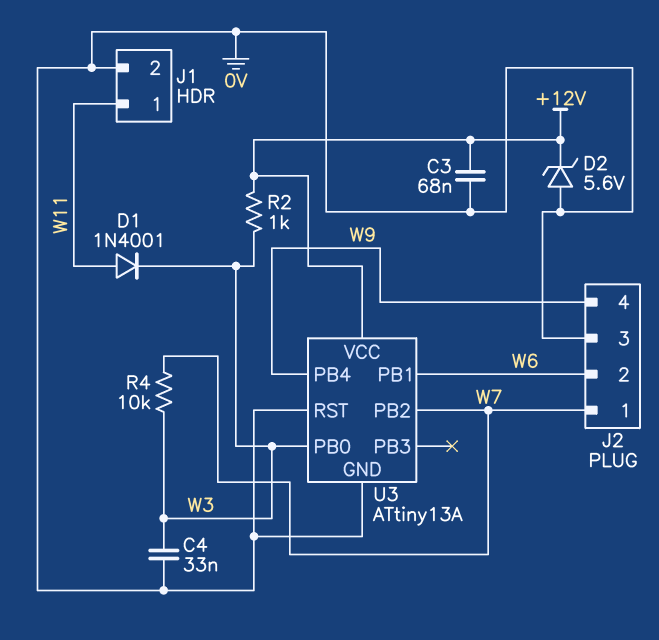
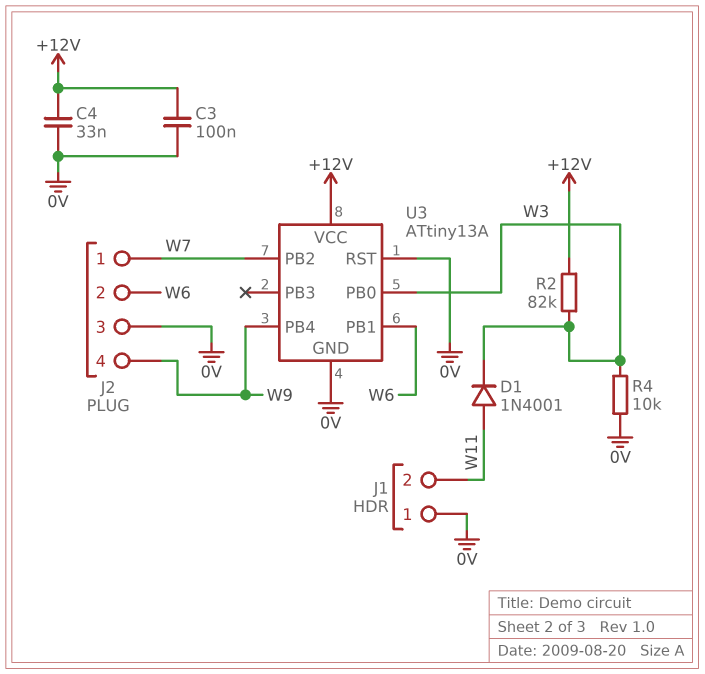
C3: 68nF (+12V, 0V) -> 100nF (+12V, 0V)
C4: 33nF (0V, W3) -> 33nF (+12V, 0V)
D2: zener 5.6V (A 0V, K +12V) -> none
J1 pin 1: W11 -> 0V
J1 pin 2: 0V -> W11
R2: 1k (+12V, W3) -> 82k (+12V, W3)
R4: 10k (W3, W7) -> 10k (0V, W3)

